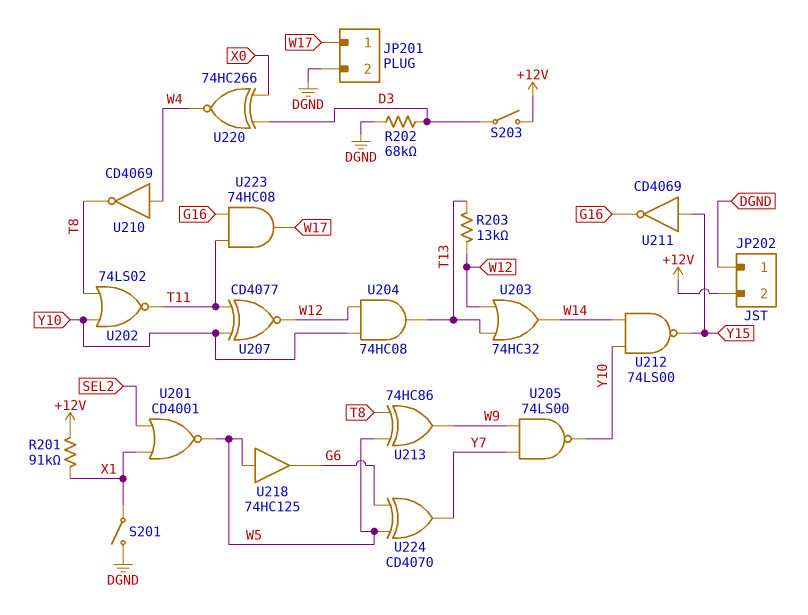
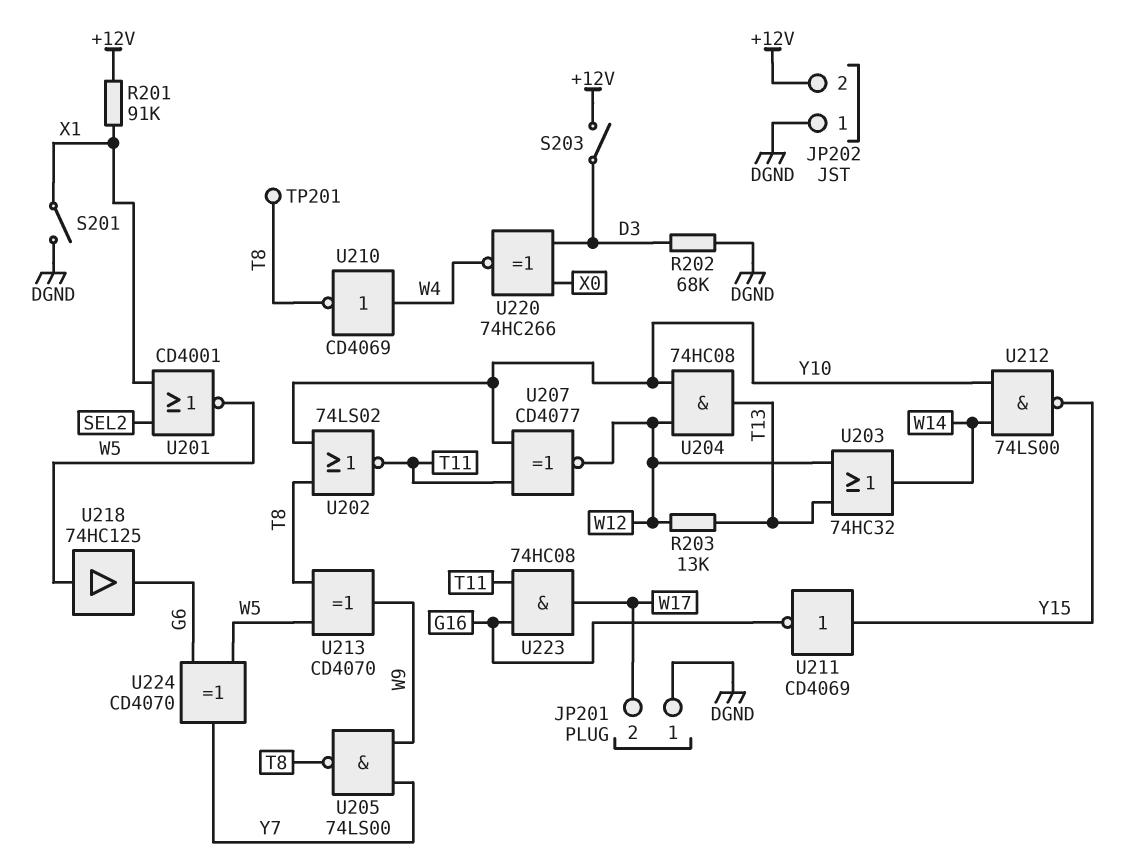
JP201 pin 1: W17 -> DGND
JP201 pin 2: DGND -> W17
TP201: none -> test point (T8)
U205: NAND 74LS00 (in W9, in Y7, out Y10) -> NAND 74LS00 (in W9, in Y7, out T8)
U213: XOR 74HC86 (in T8, in W5, out W9) -> XOR CD4070 (in T8, in W5, out W9)

